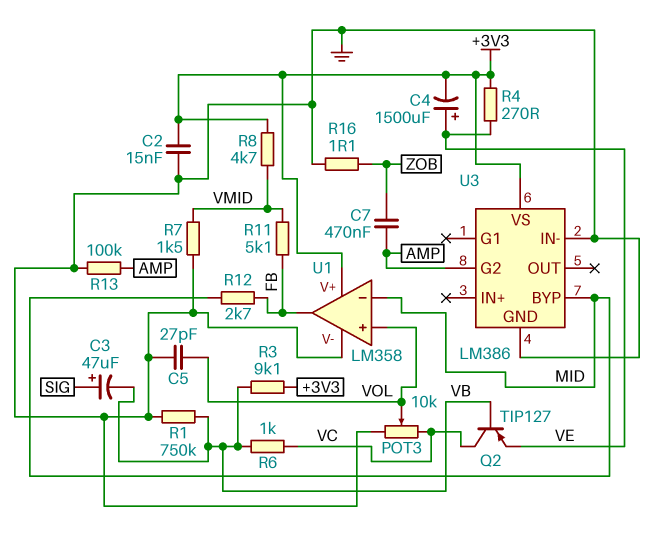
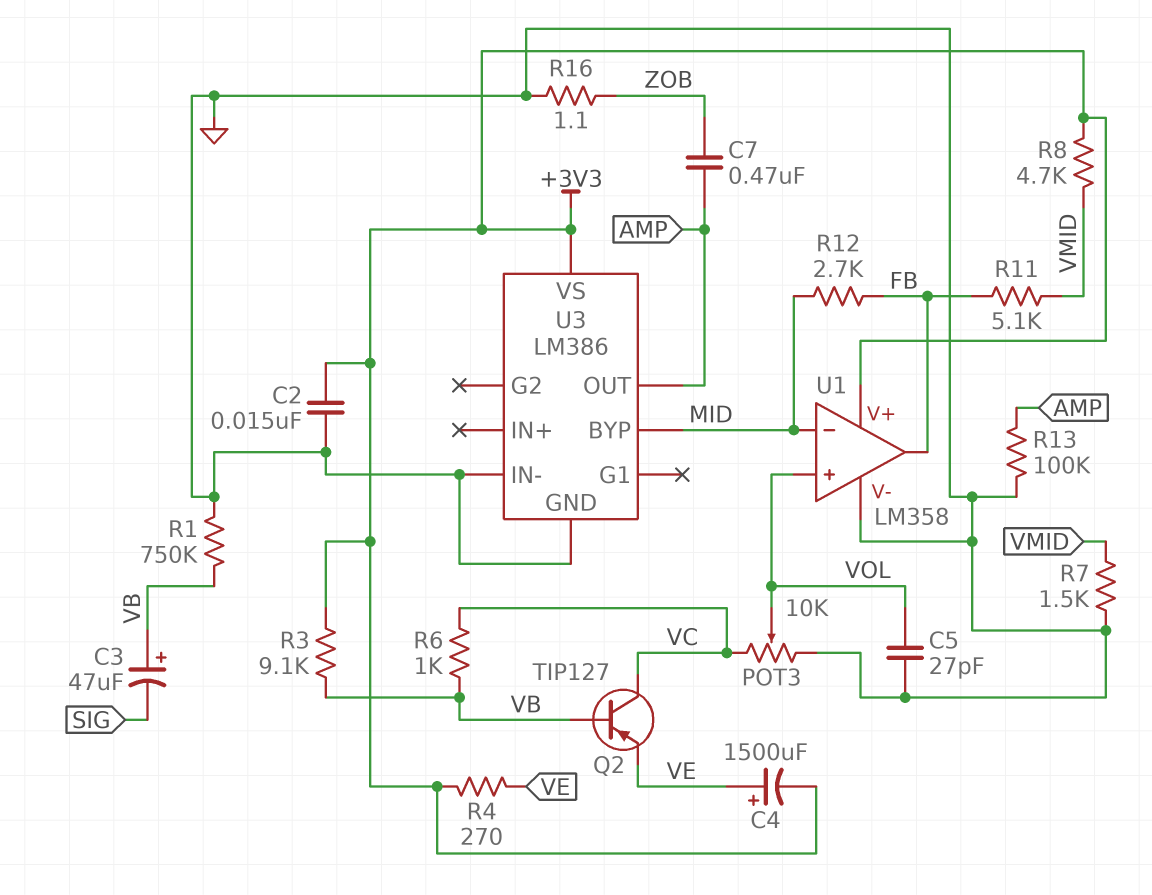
C3: 47uF (plus SIG, minus VB) -> 47uF (plus VB, minus SIG)
U3 pin G2: AMP -> none
U3 pin OUT: none -> AMP

